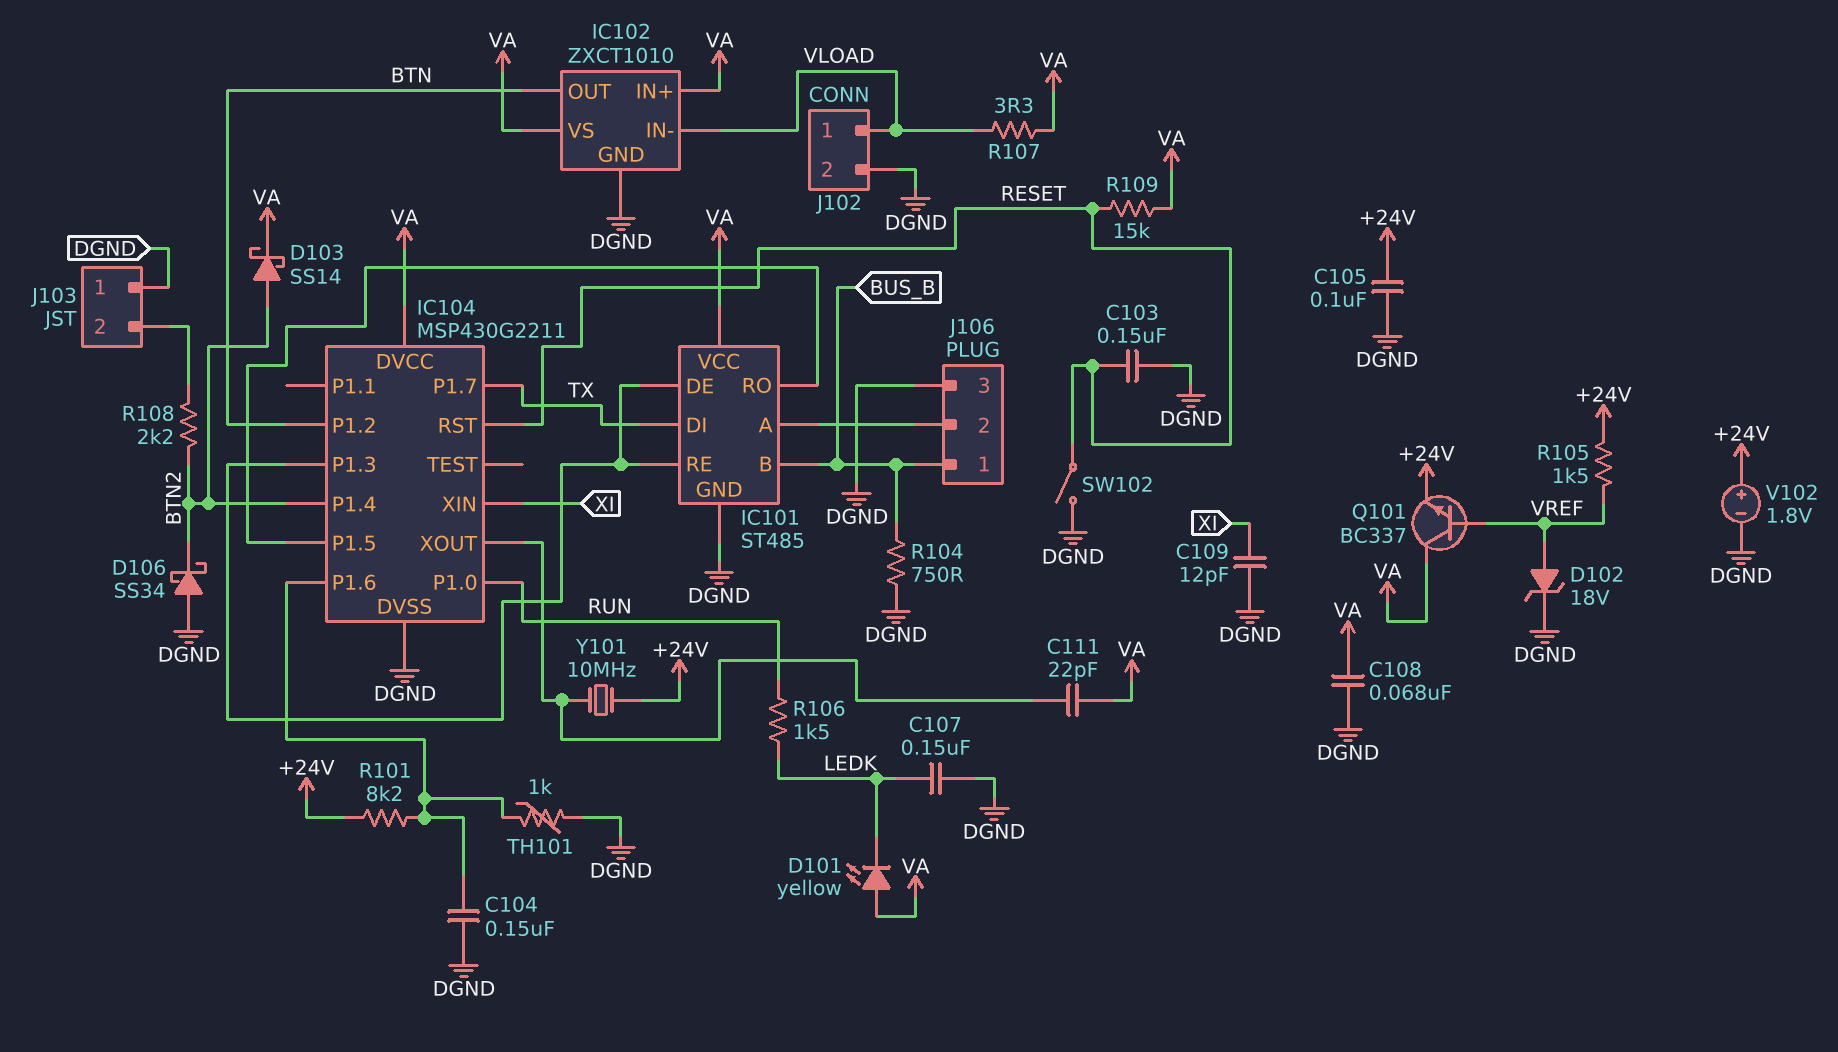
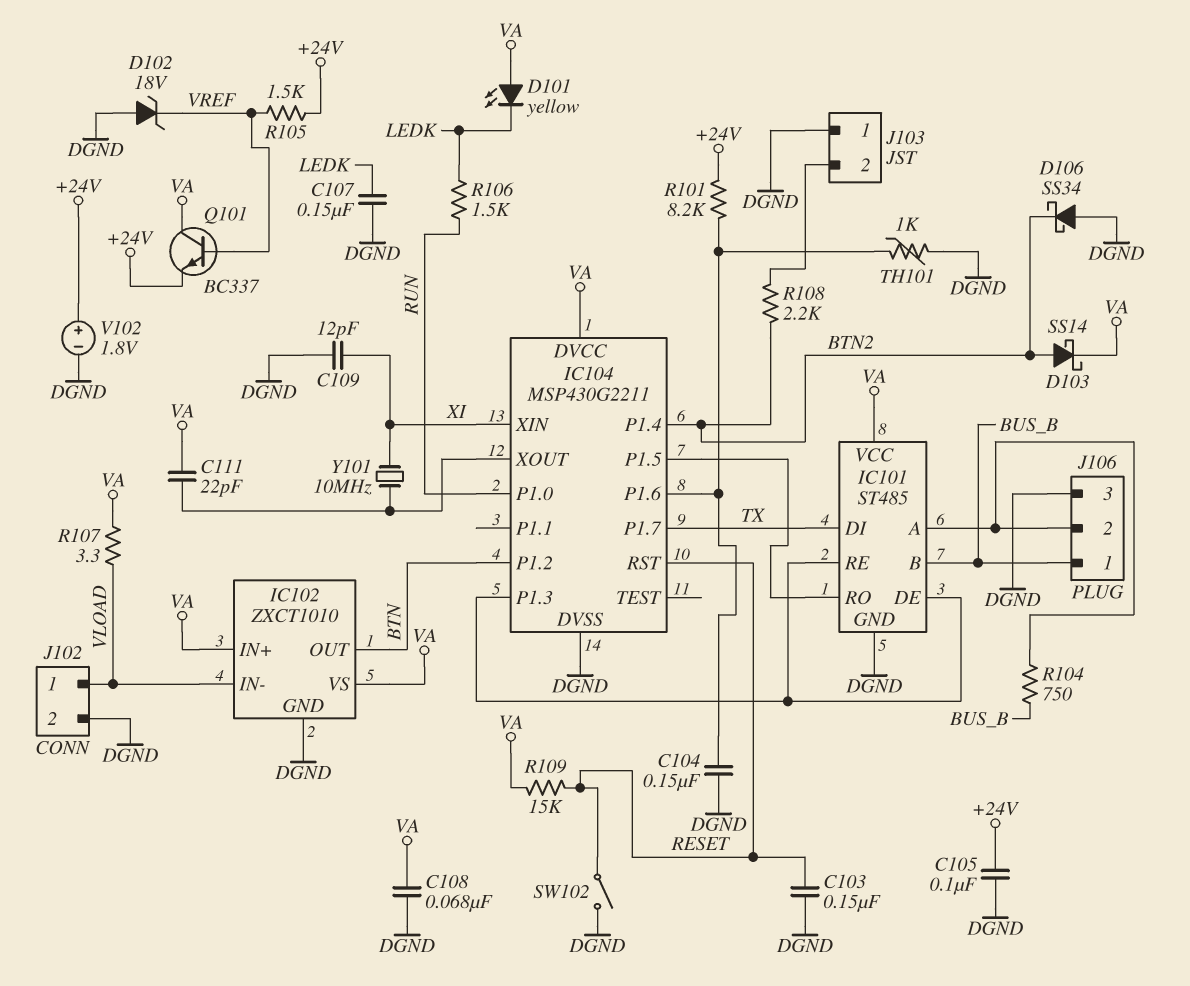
D102: zener 18V (A VREF, K DGND) -> zener 18V (A DGND, K VREF)
R104: 750 (BUS_B, DGND) -> 750 (BUS_B, IC101/A)
Y101: 10MHz (+24V, IC104/XOUT) -> 10MHz (IC104/XOUT, XI)

